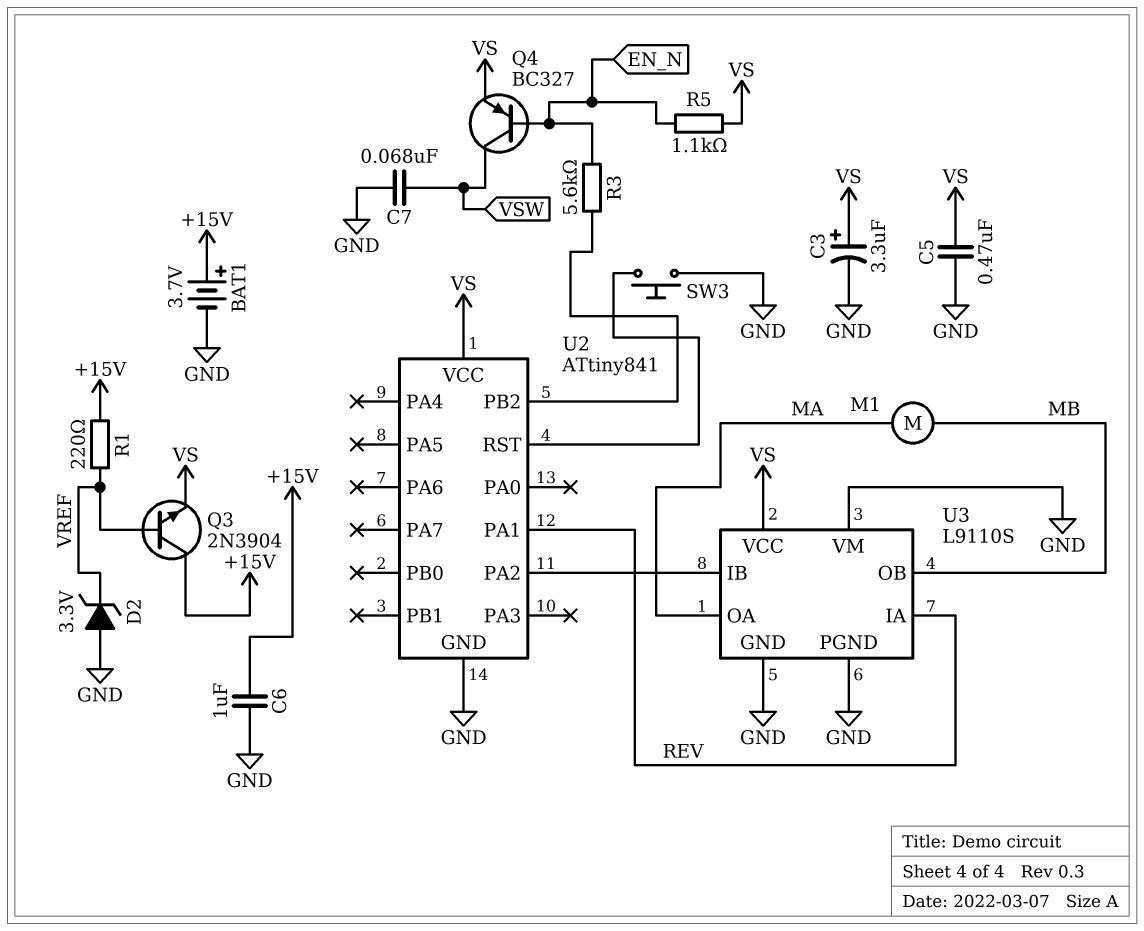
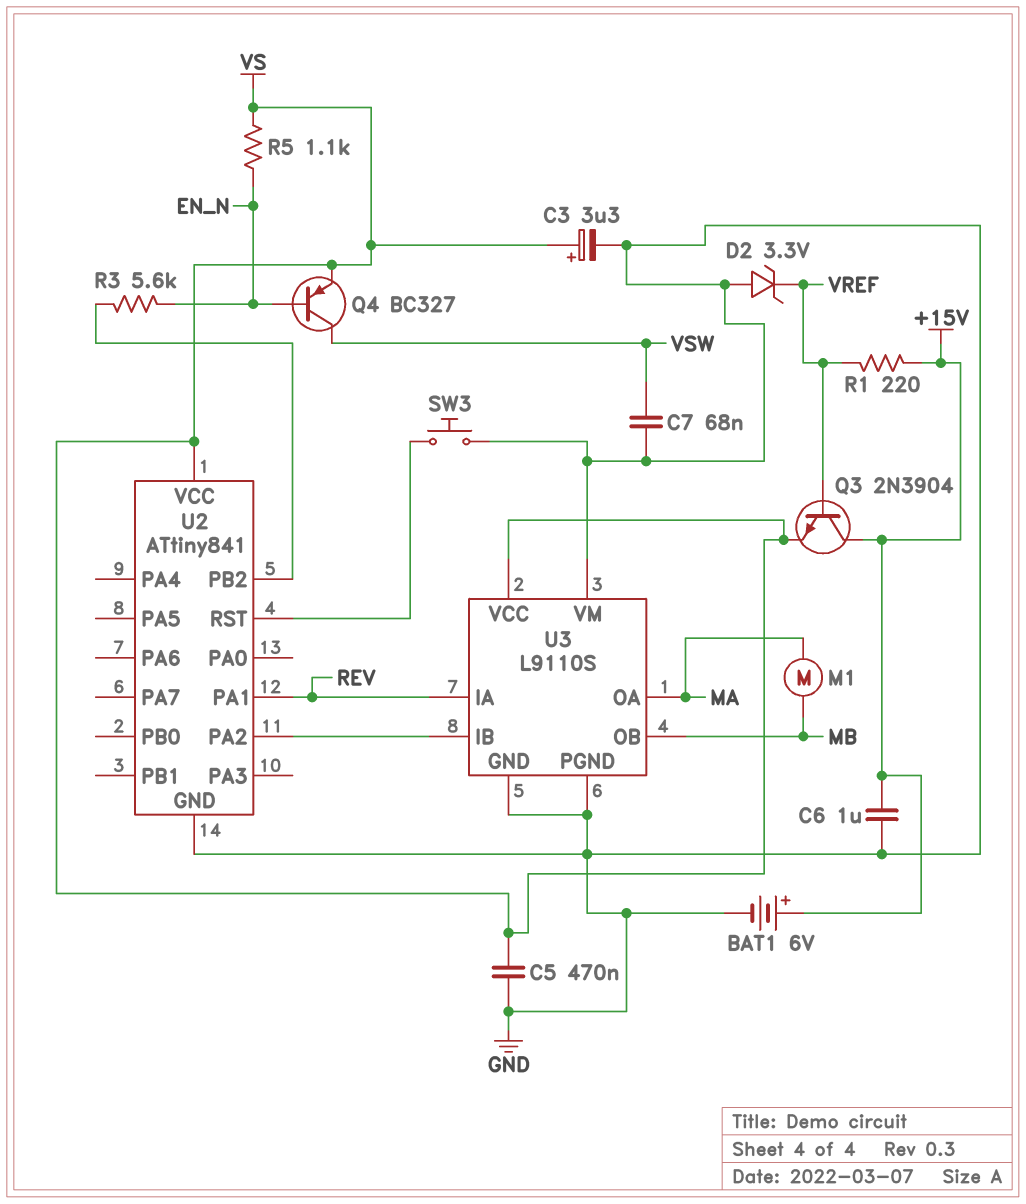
BAT1: 3.7V (plus +15V, minus GND) -> 6V (plus +15V, minus GND)

